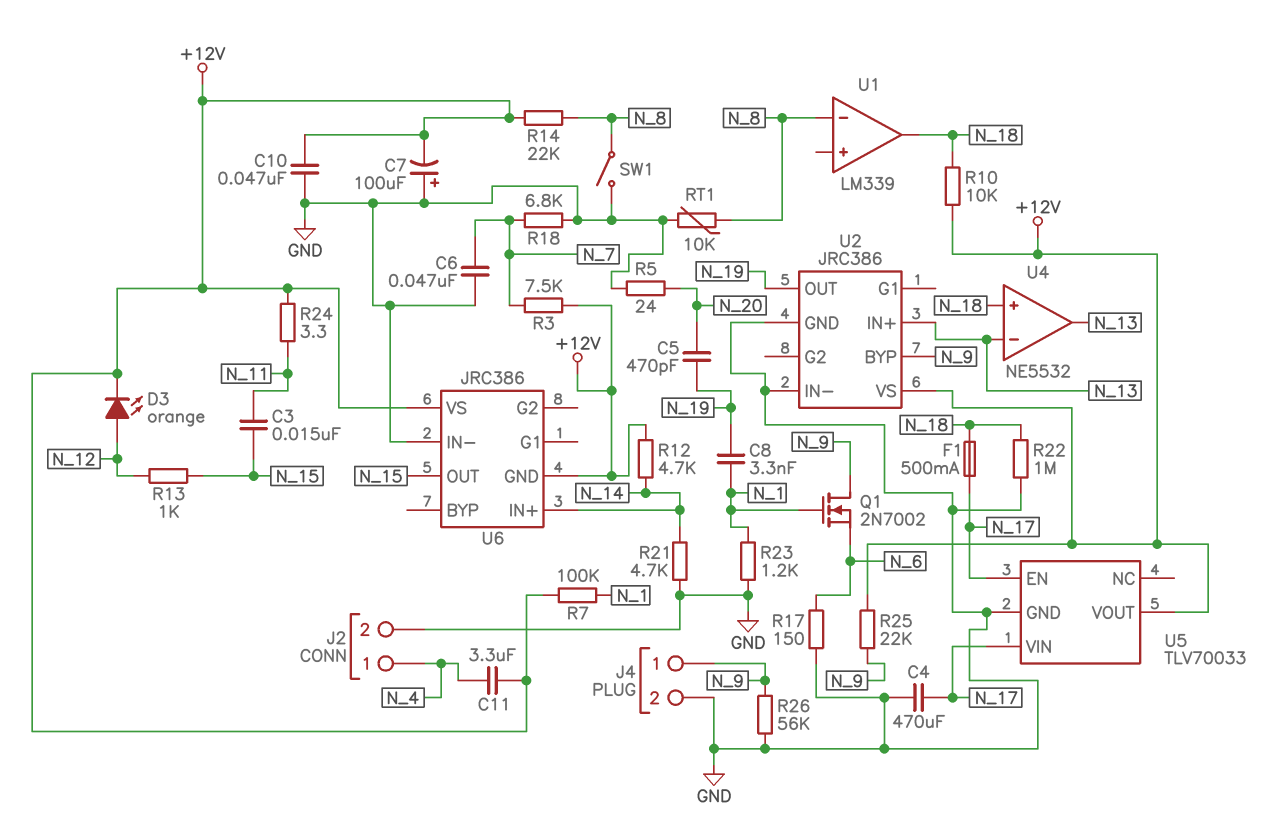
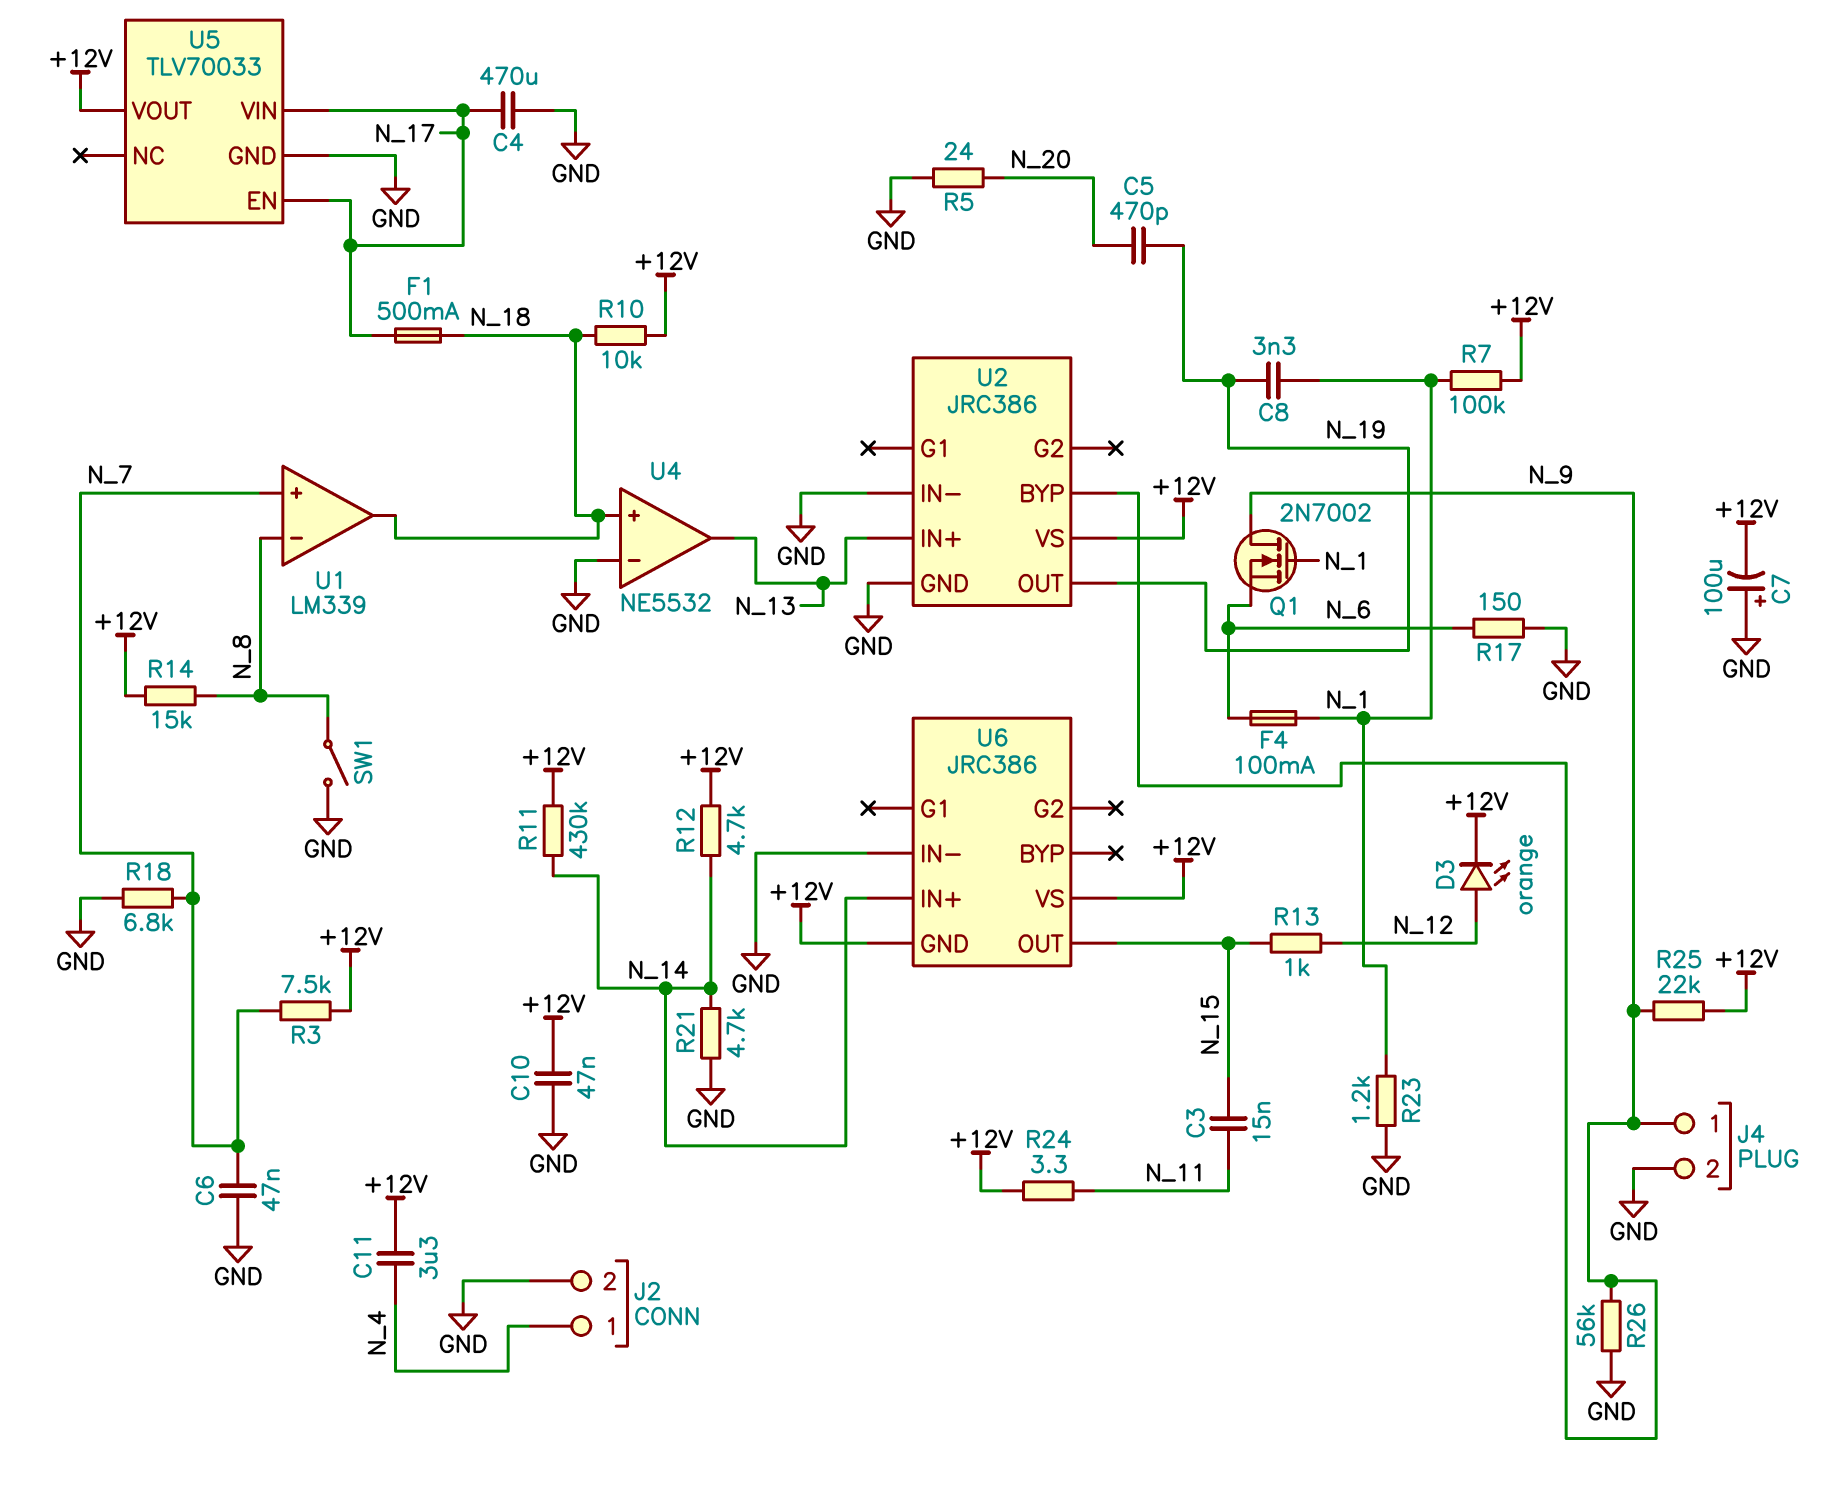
F4: none -> 100mA (N_1, N_6)
R11: none -> 430k (+12V, N_14)
R14: 22k (+12V, N_8) -> 15k (+12V, N_8)
R22: 1M (GND, N_18) -> none
RT1: 10k (GND, N_8) -> none
U1 pin in+: none -> N_7
U4 pin in-: N_13 -> GND

